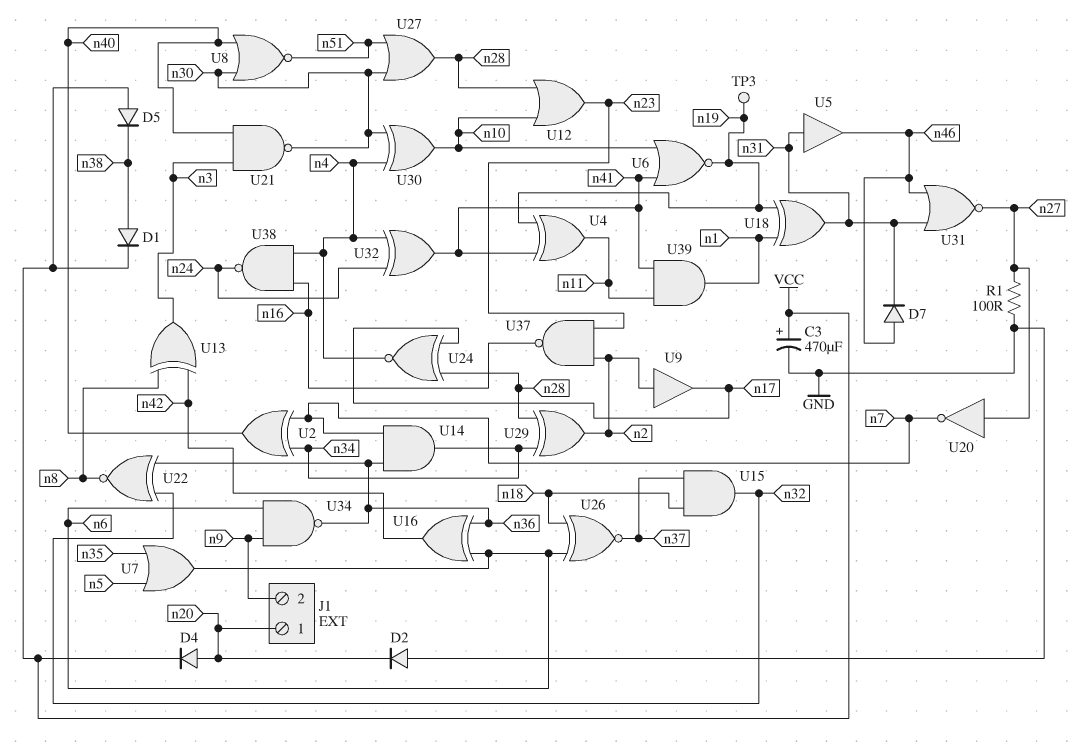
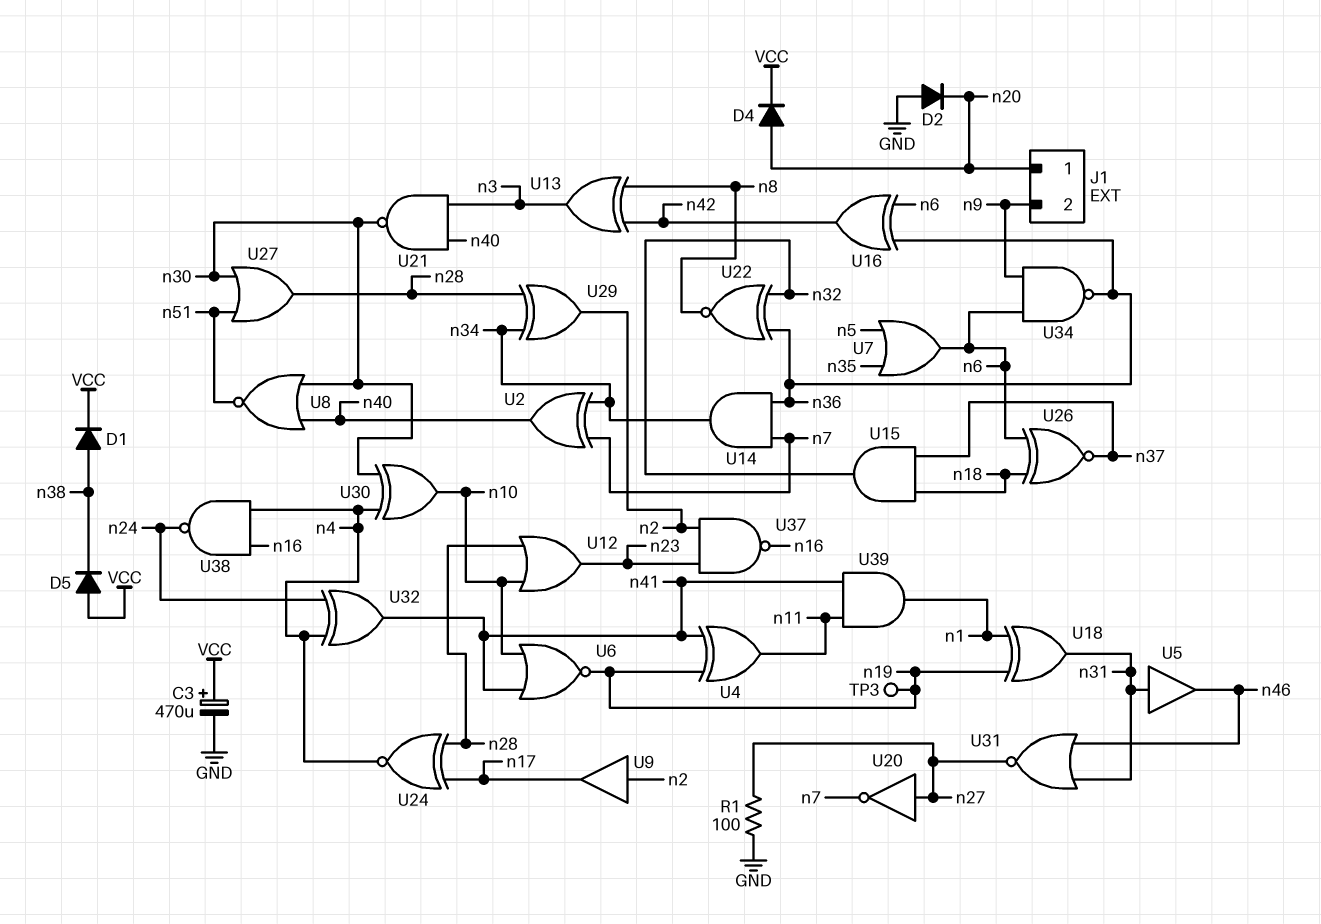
D7: diode (A n46, K n31) -> none

